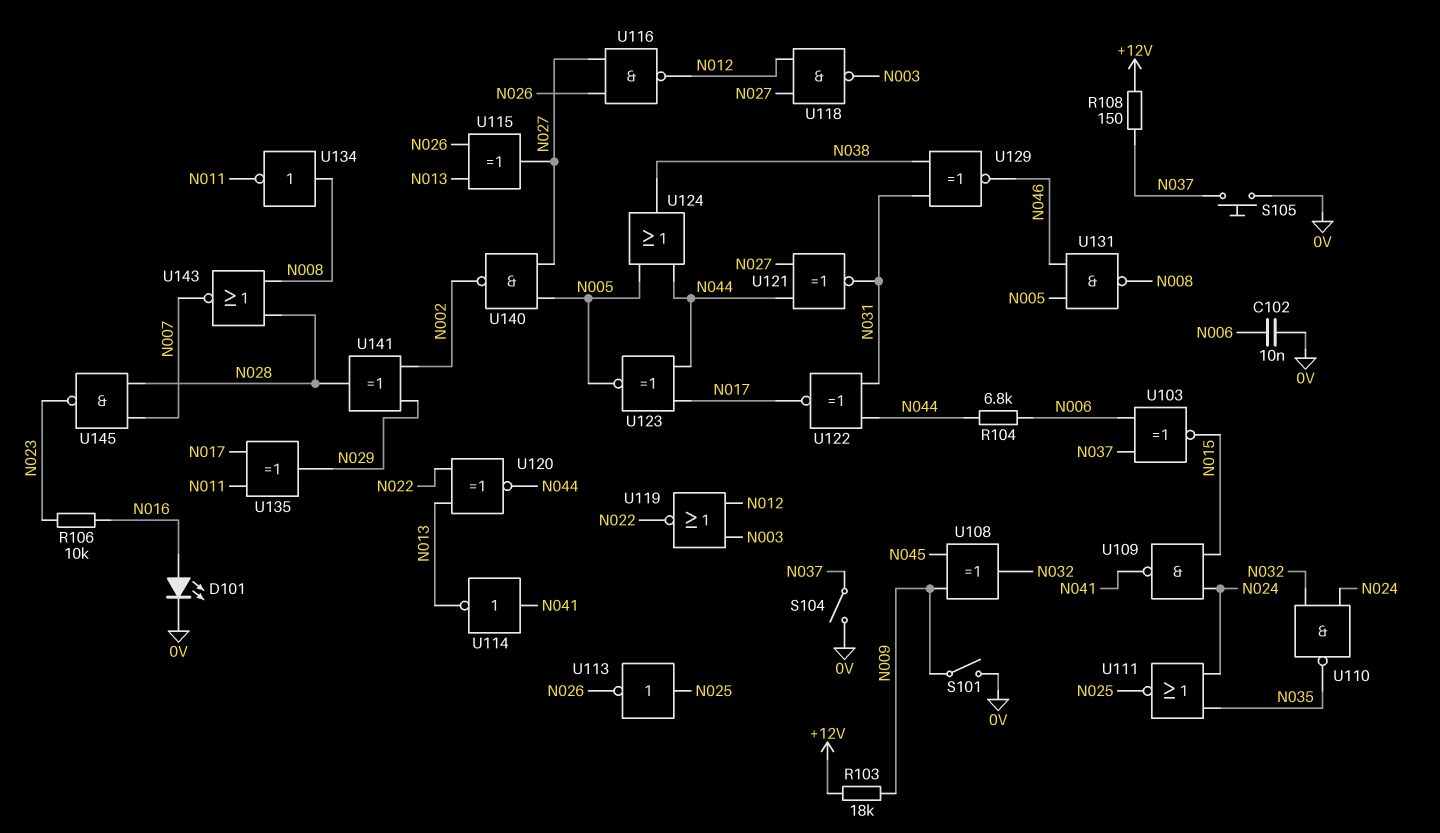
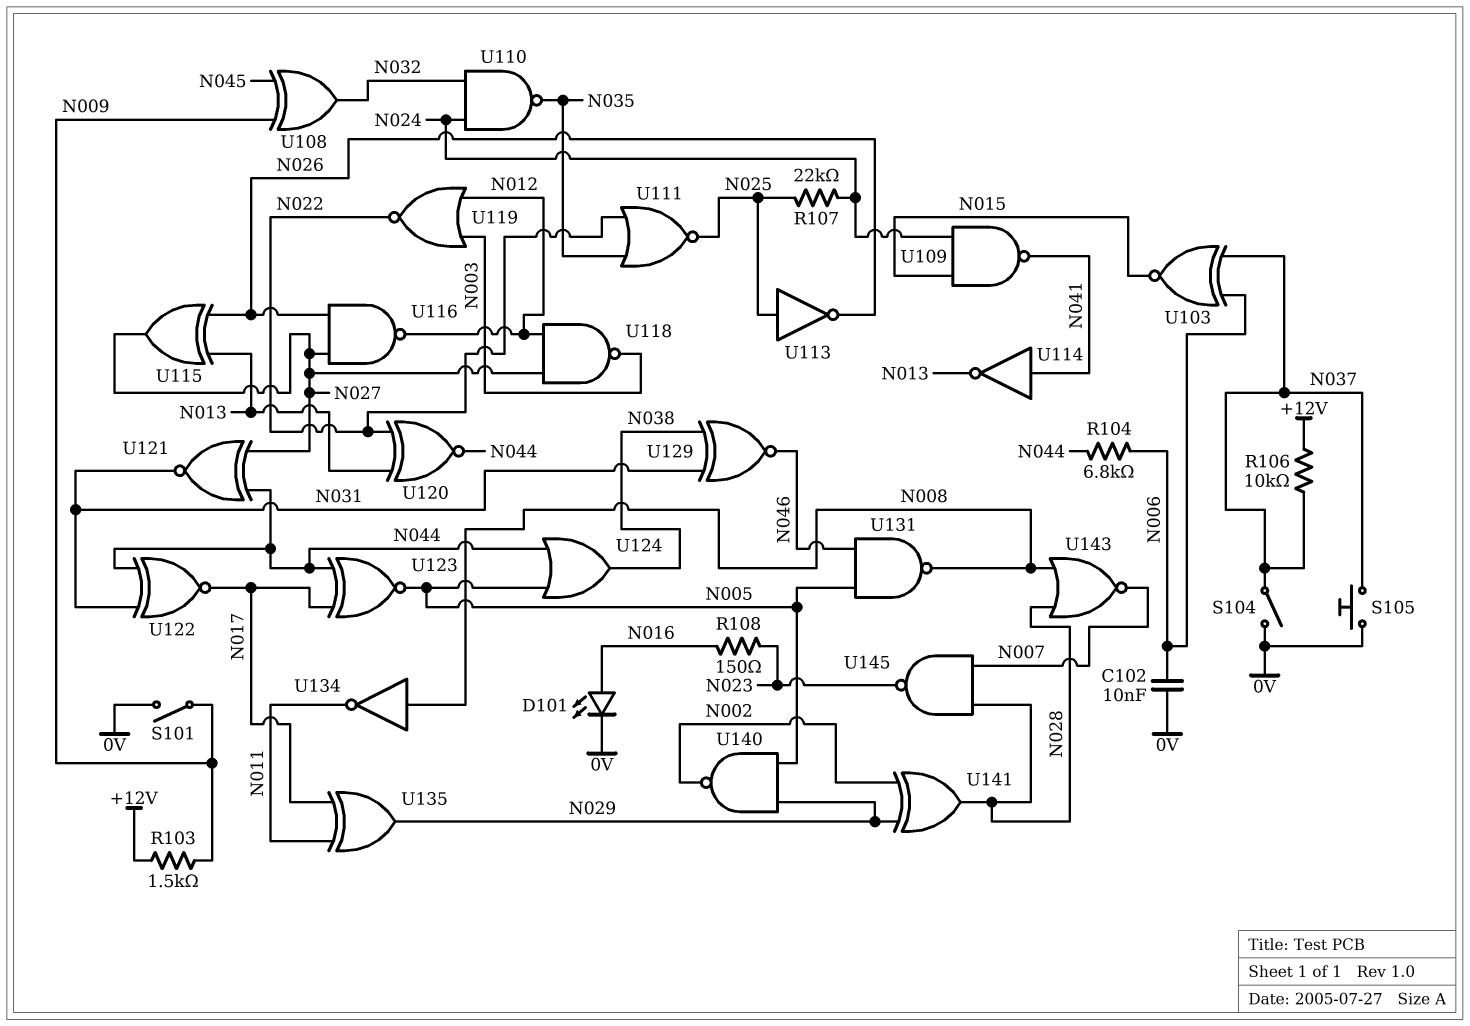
R103: 18k (+12V, N009) -> 1.5k (+12V, N009)
R106: 10k (N016, N023) -> 10k (+12V, N037)
R107: none -> 22k (N024, N025)
R108: 150 (+12V, N037) -> 150 (N016, N023)
U111: NOR (in N024, in N035, out N025) -> NOR (in N022, in N035, out N025)
U140: NAND (in N005, in N027, out N002) -> NAND (in N005, in N029, out N002)

